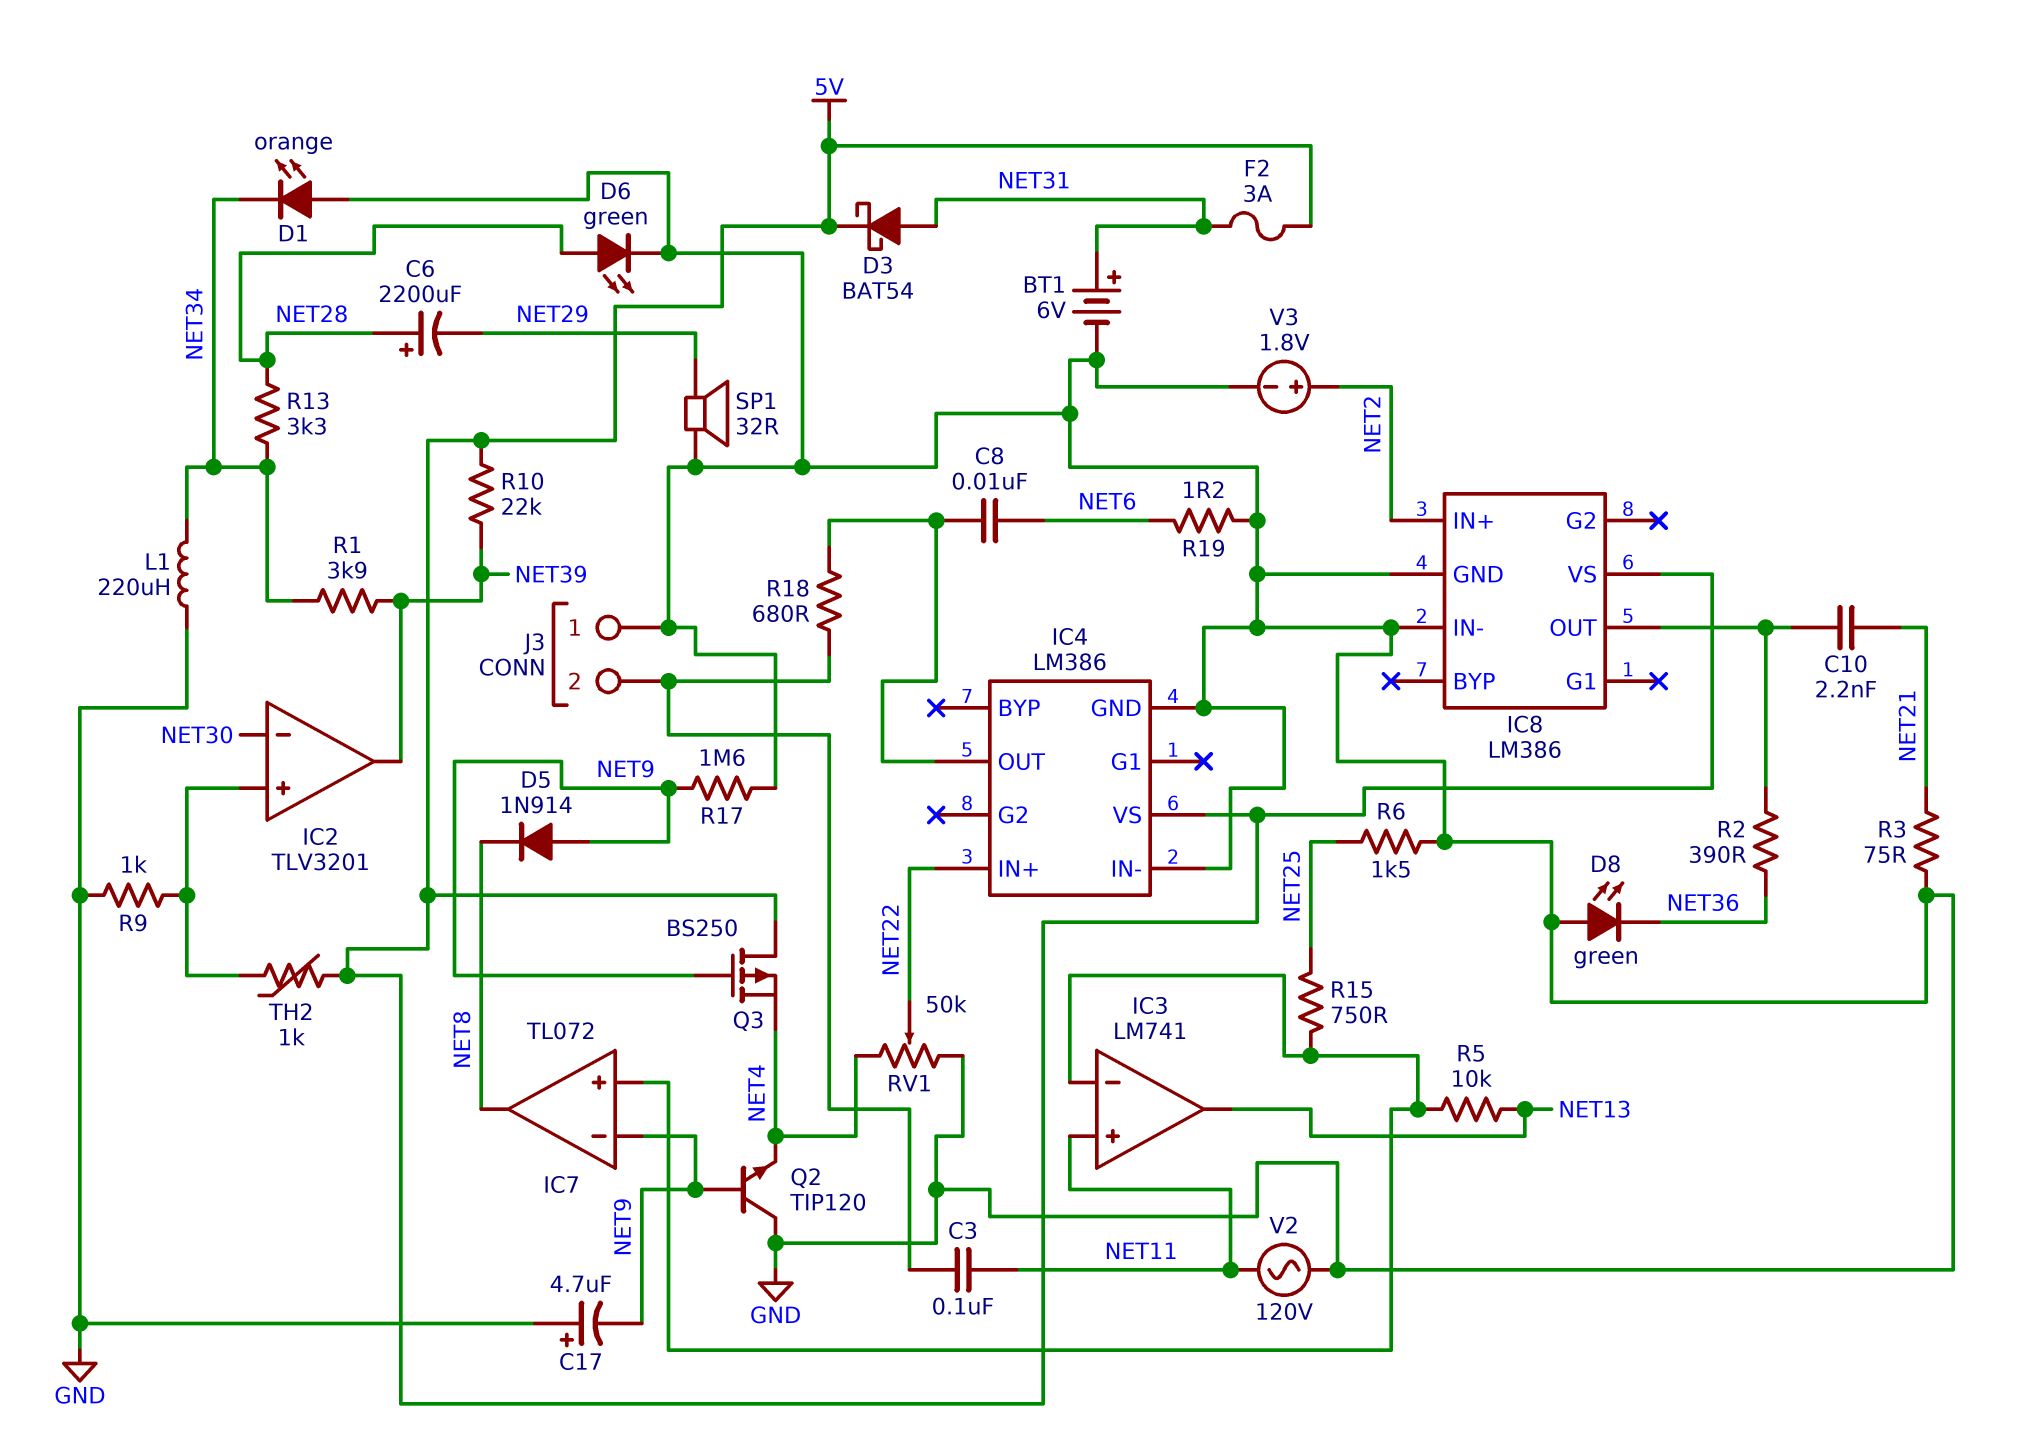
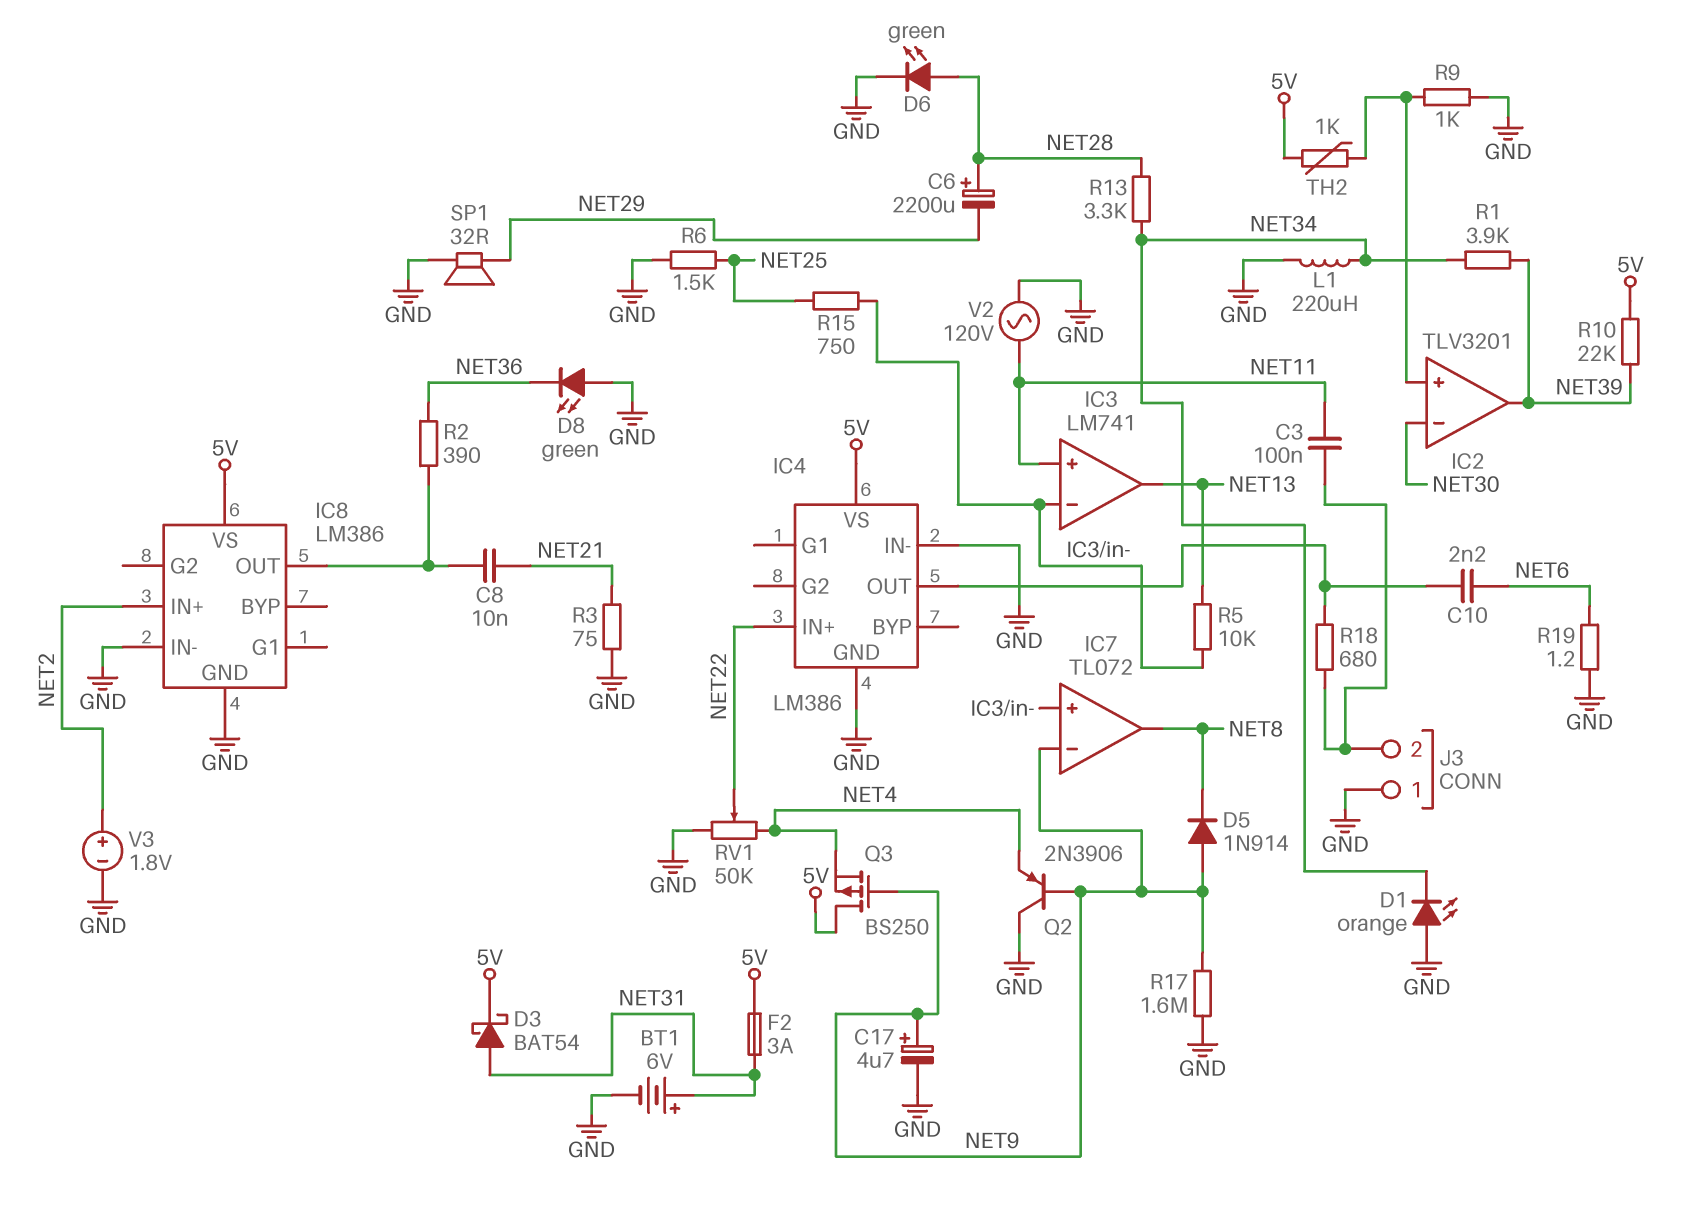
C8: 10nF (IC4/OUT, NET6) -> 10nF (IC8/OUT, NET21)
C10: 2.2nF (IC8/OUT, NET21) -> 2.2nF (IC4/OUT, NET6)
C17: 4.7uF (plus GND, minus NET9) -> 4.7uF (plus NET9, minus GND)
Q2: NPN TIP120 (B NET9, C GND, E NET4) -> PNP 2N3906 (B NET9, C GND, E NET4)

